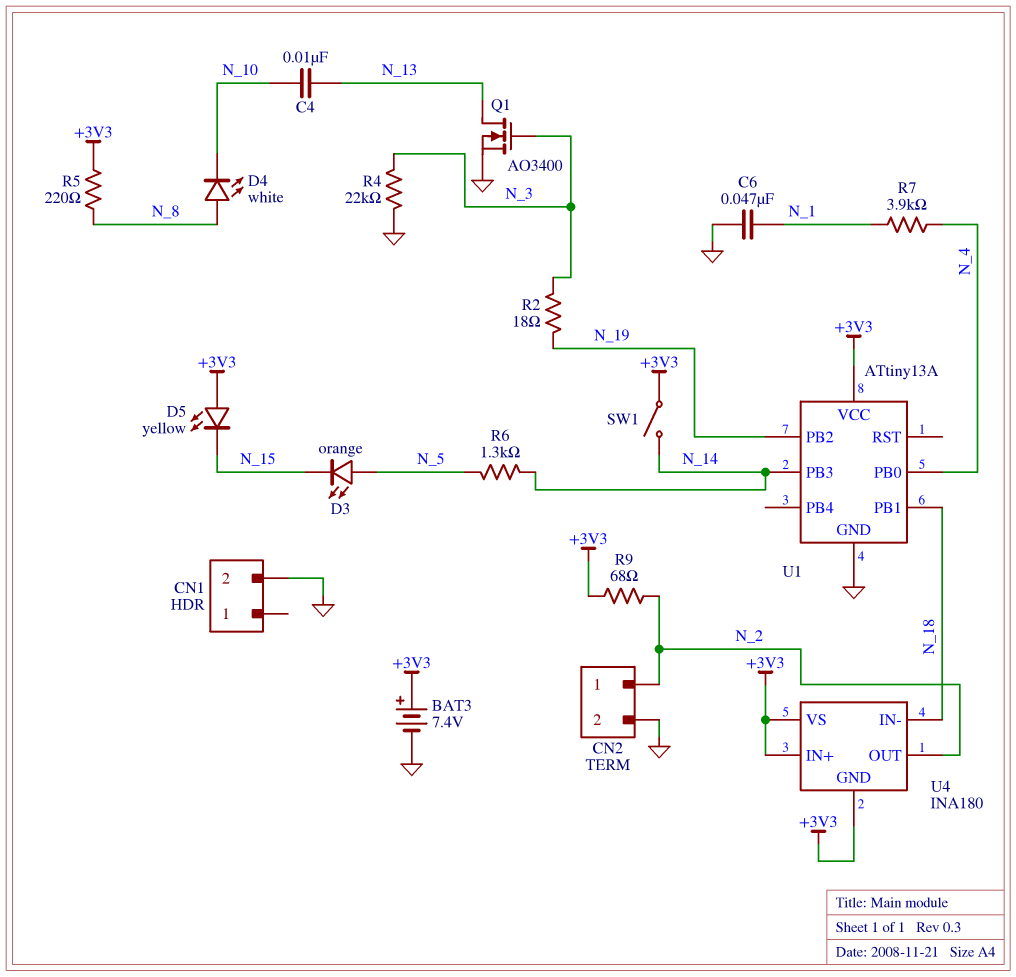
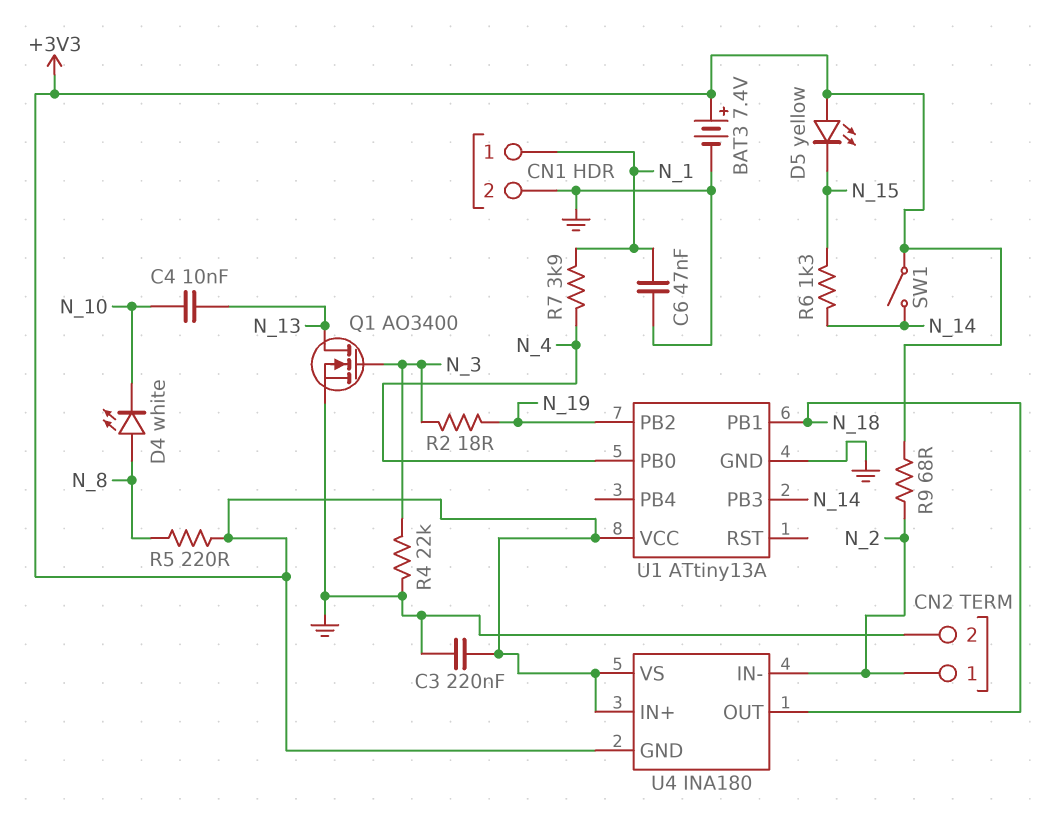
C3: none -> 220nF (+3V3, GND)
CN1 pin 1: none -> N_1
D3: LED orange (A N_5, K N_15) -> none
R6: 1.3k (N_5, N_14) -> 1.3k (N_14, N_15)
U4 pin IN-: N_18 -> N_2
U4 pin OUT: N_2 -> N_18

